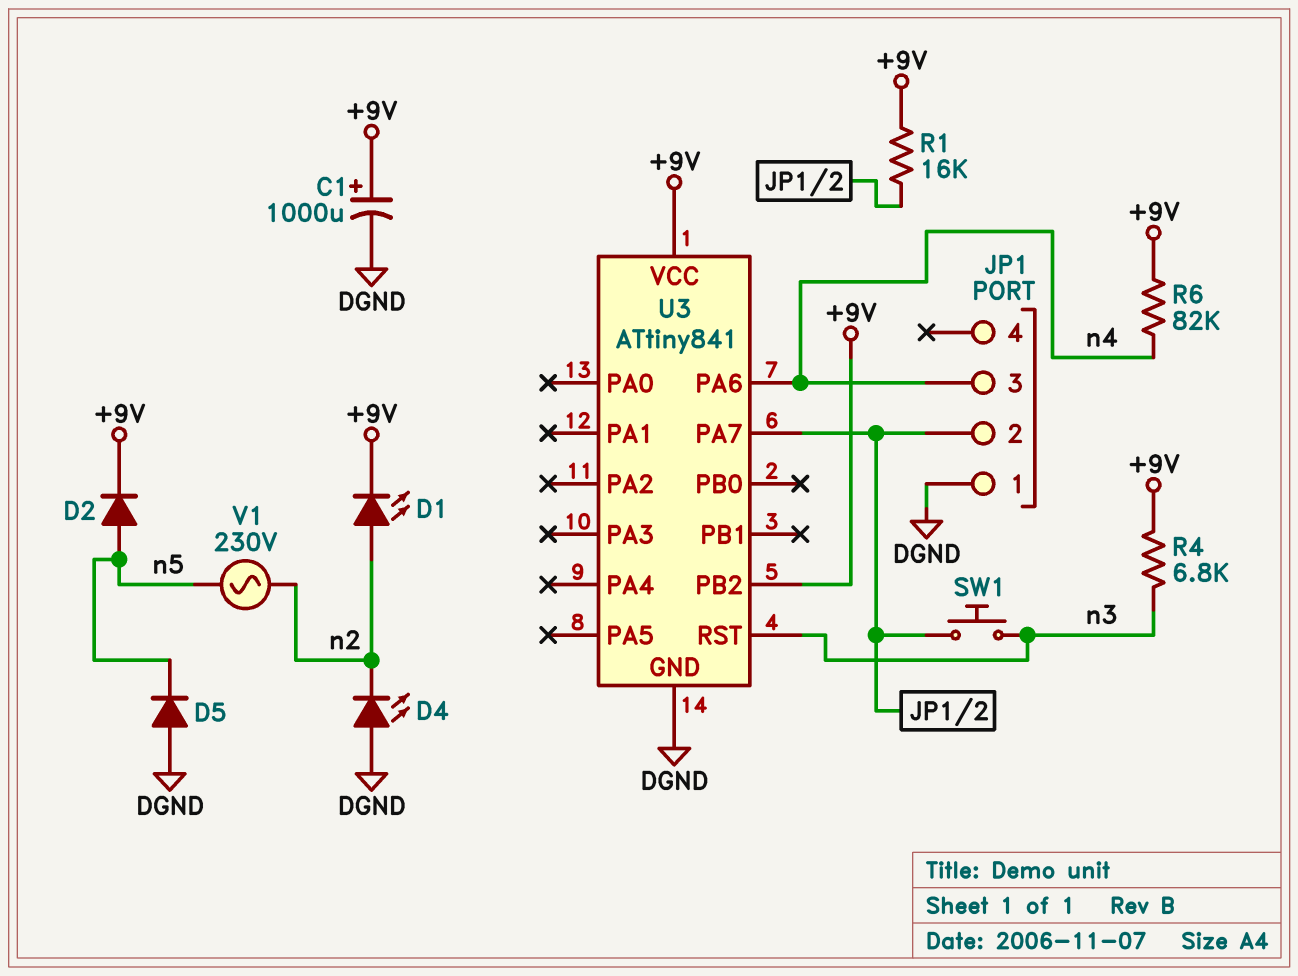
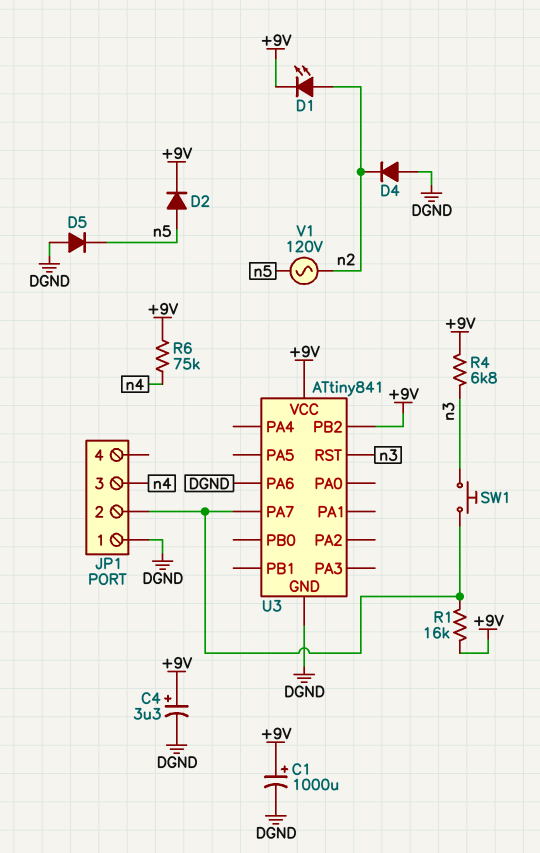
C4: none -> 3.3uF (plus +9V, minus DGND)
D4: LED (A DGND, K n2) -> diode (A DGND, K n2)
R6: 82k (+9V, n4) -> 75k (+9V, n4)
U3 pin PA6: n4 -> DGND
V1: AC 230V (n2, n5) -> AC 120V (n2, n5)

